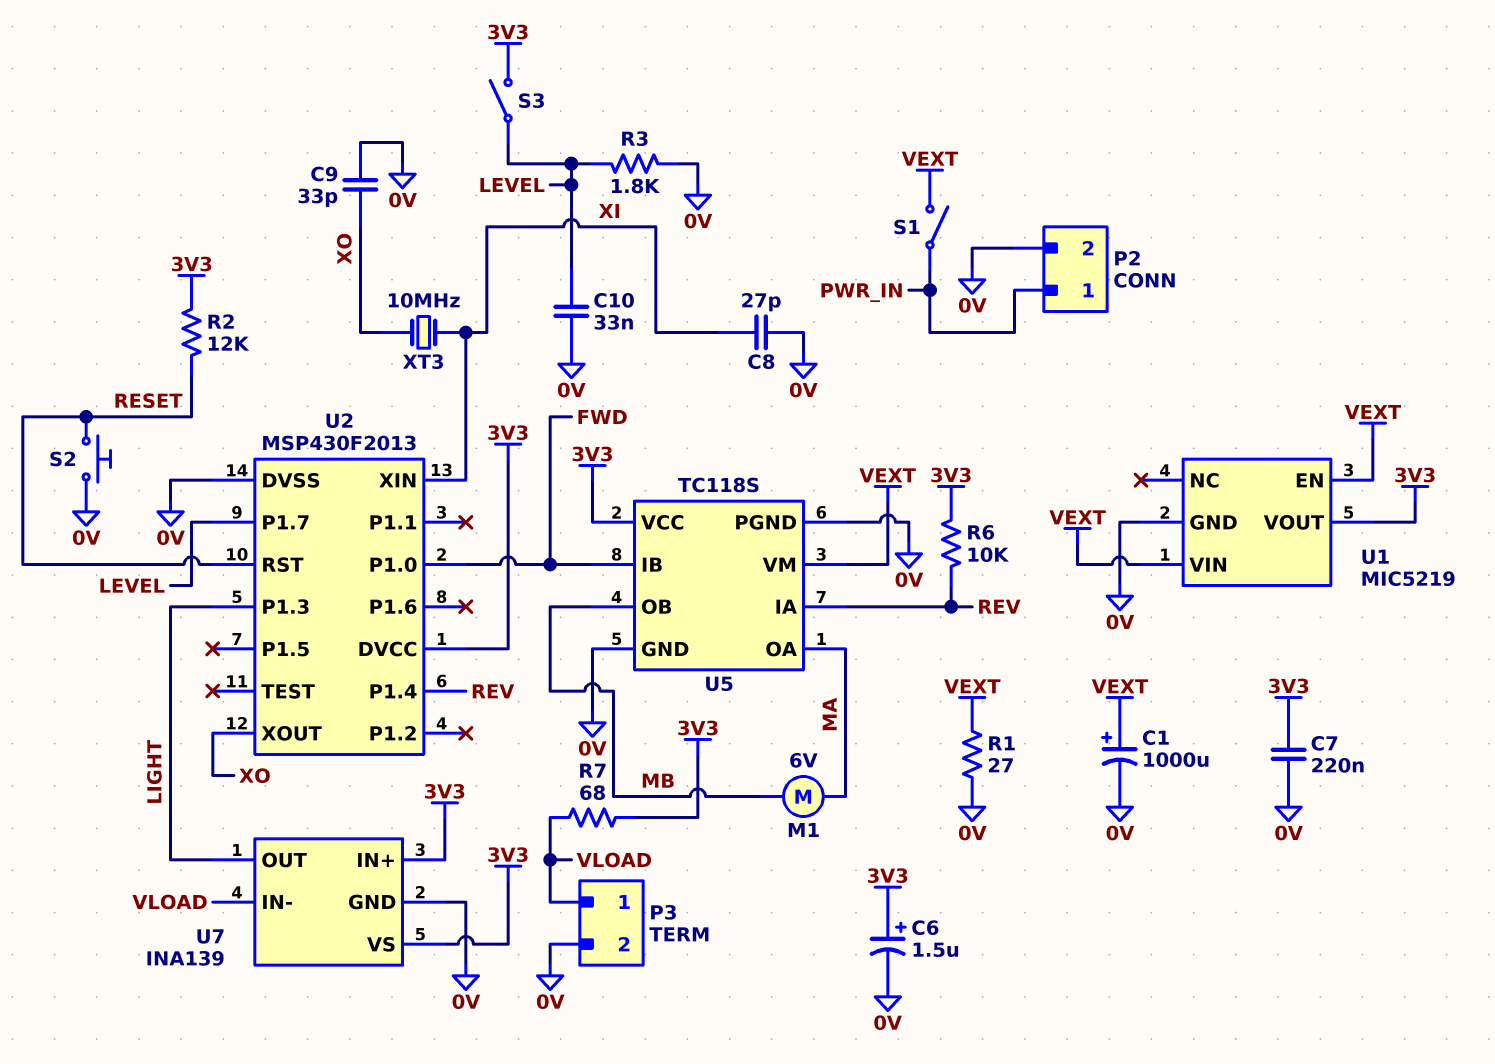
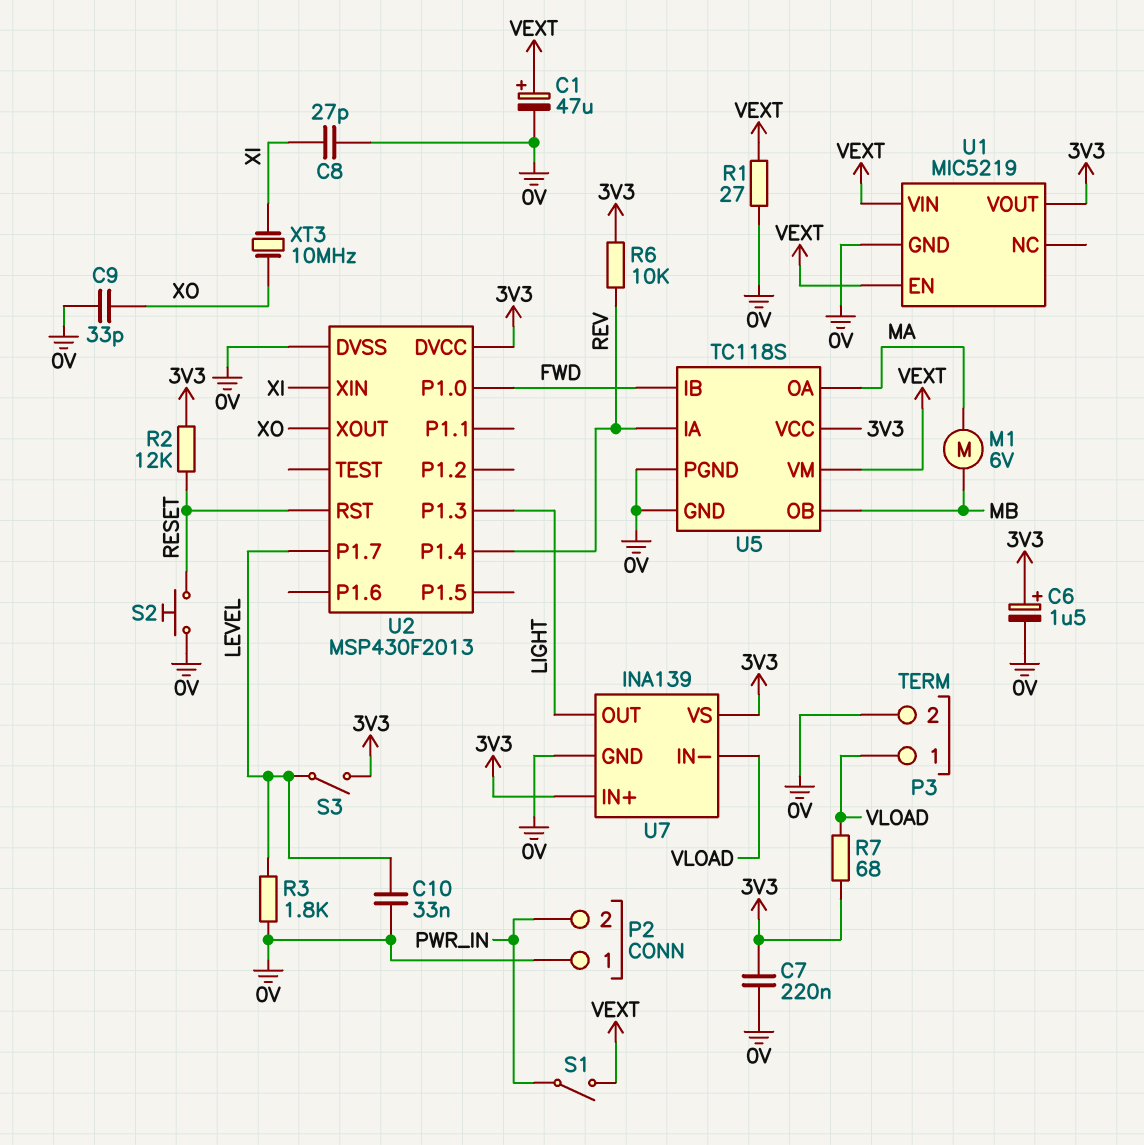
C1: 1000uF (plus VEXT, minus 0V) -> 47uF (plus VEXT, minus 0V)
P2 pin 1: PWR_IN -> 0V
P2 pin 2: 0V -> PWR_IN

